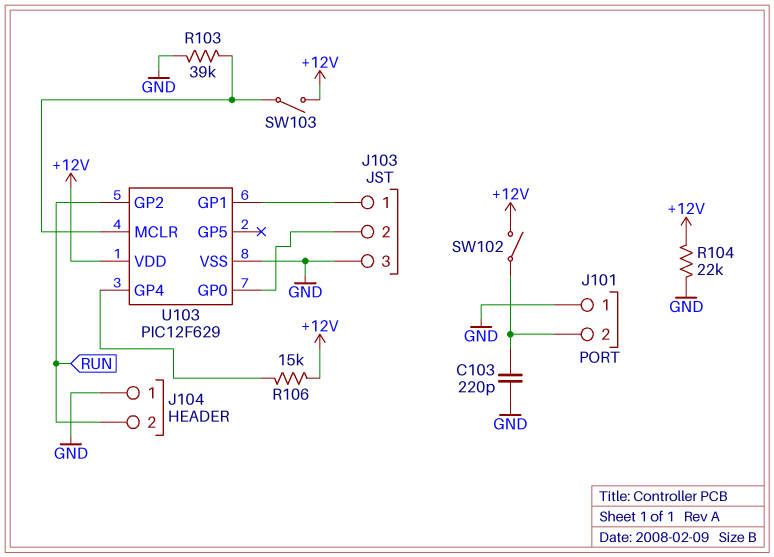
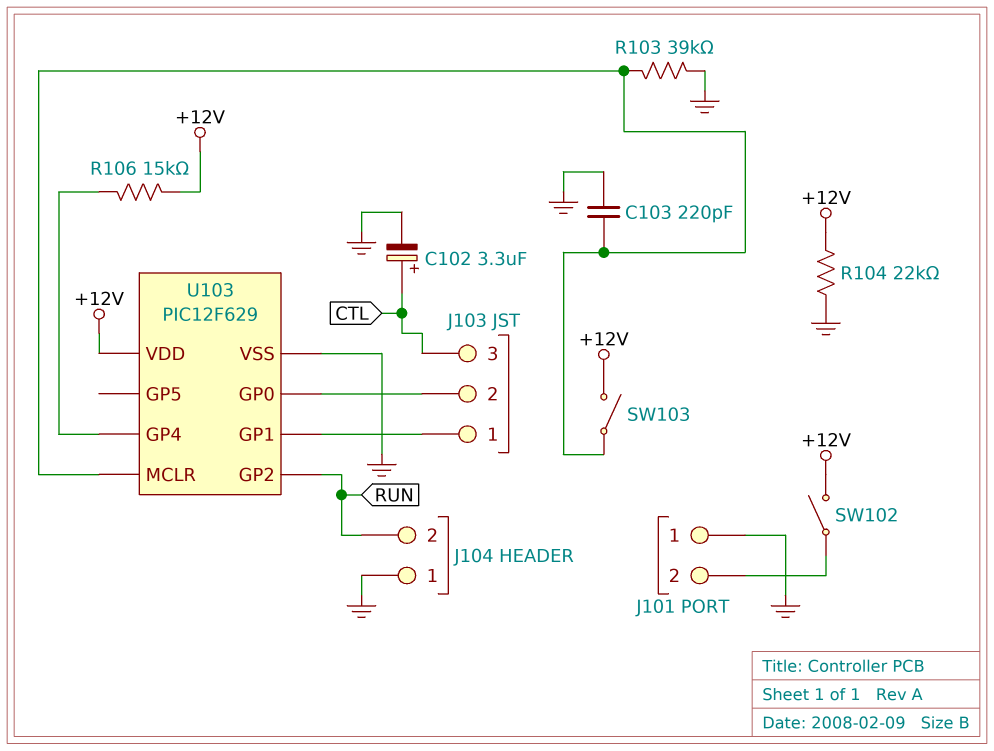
C102: none -> 3.3uF (plus CTL, minus GND)
C103: 220pF (GND, J101/2) -> 220pF (GND, U103/MCLR)
J103 pin 3: GND -> CTL

